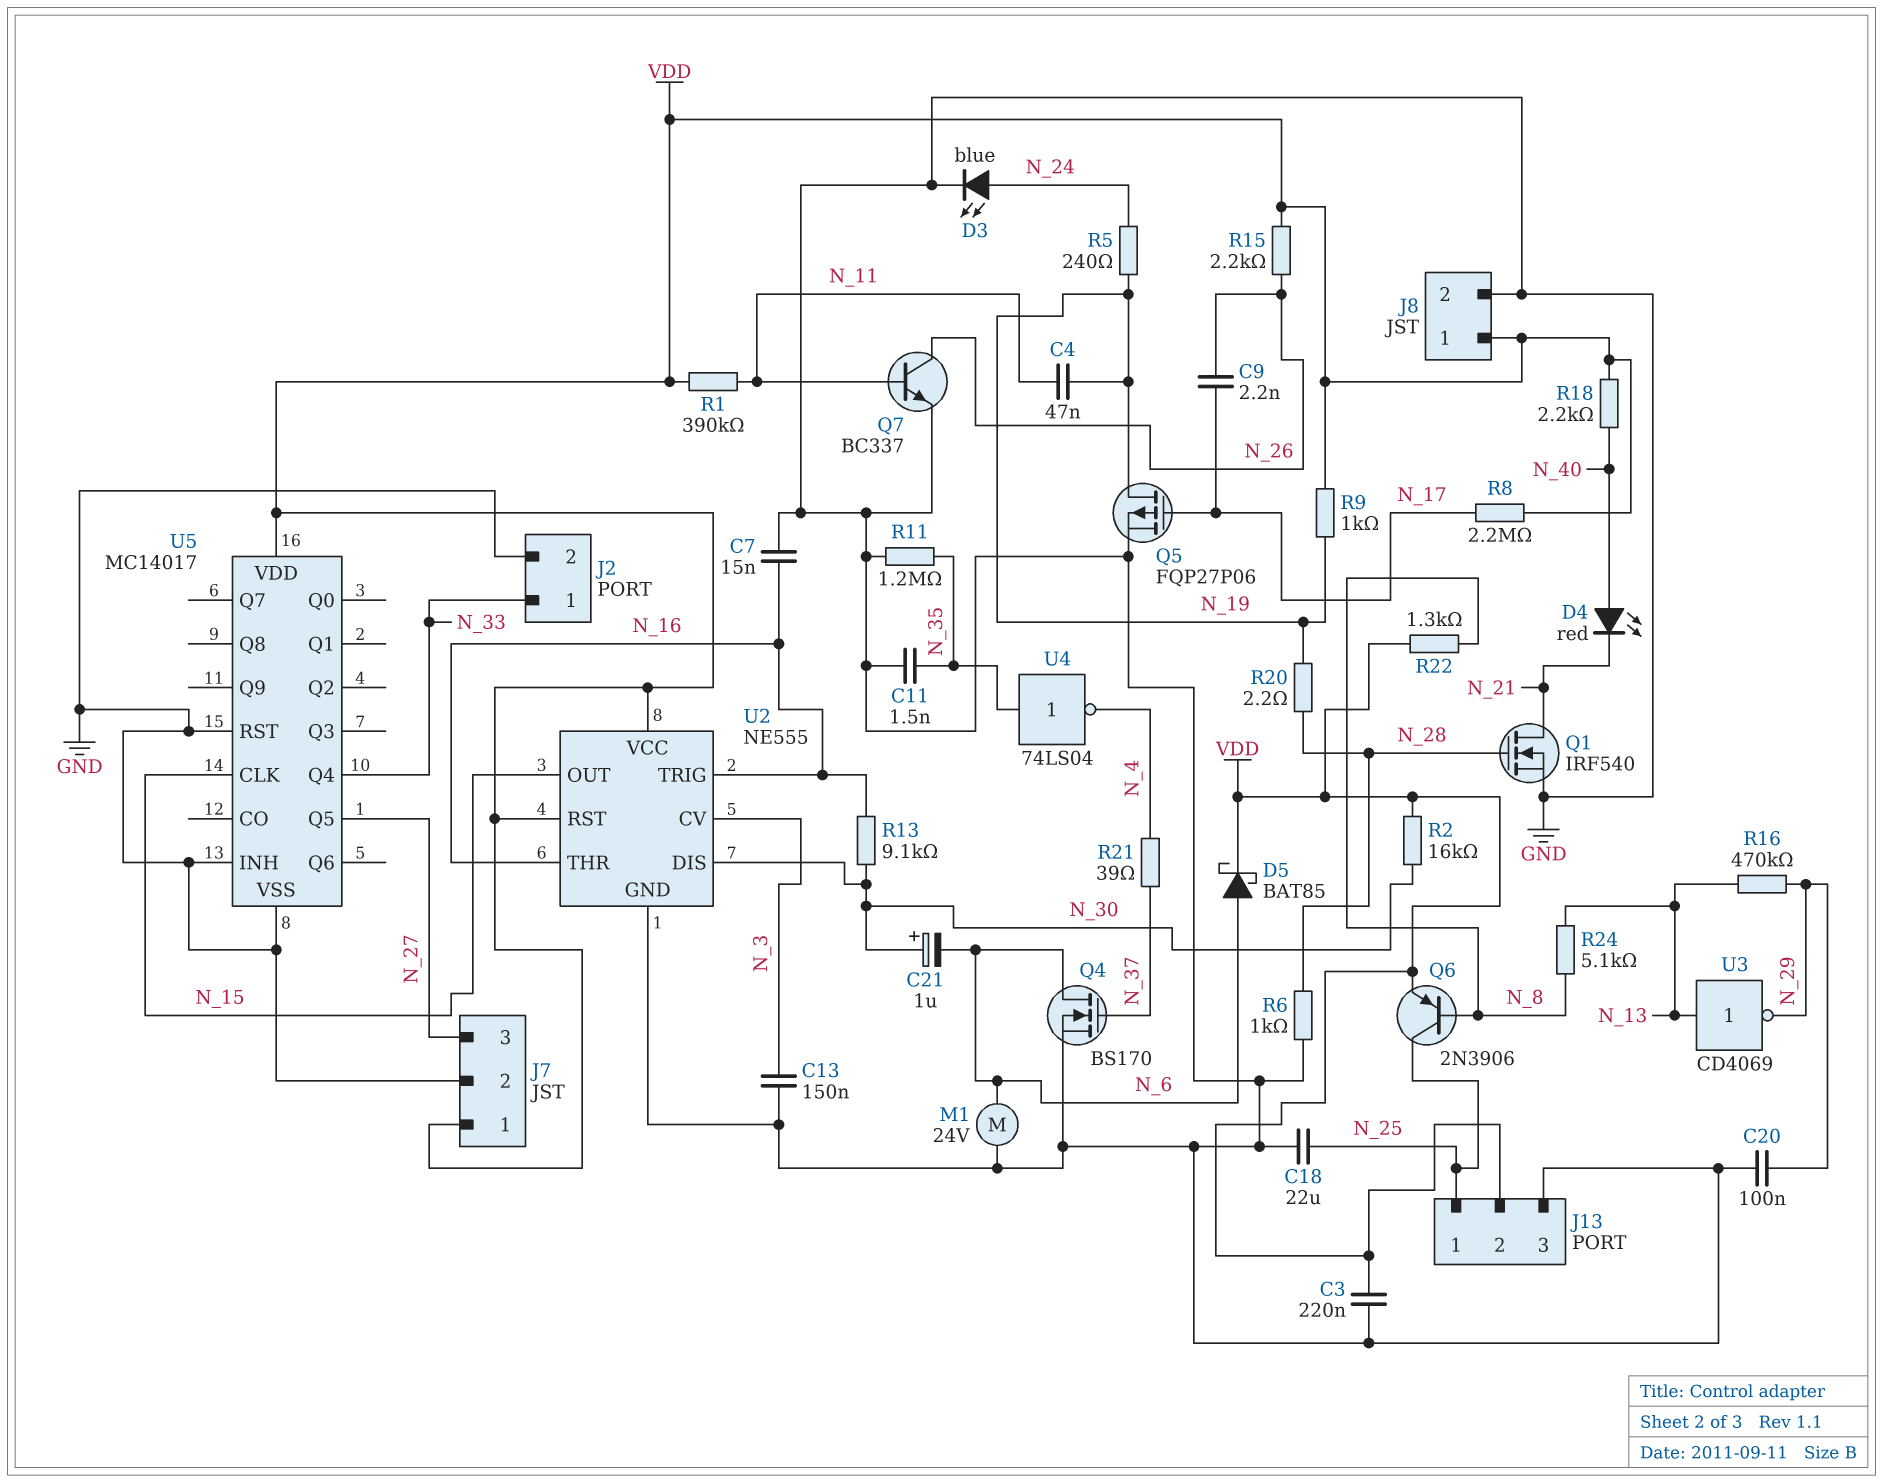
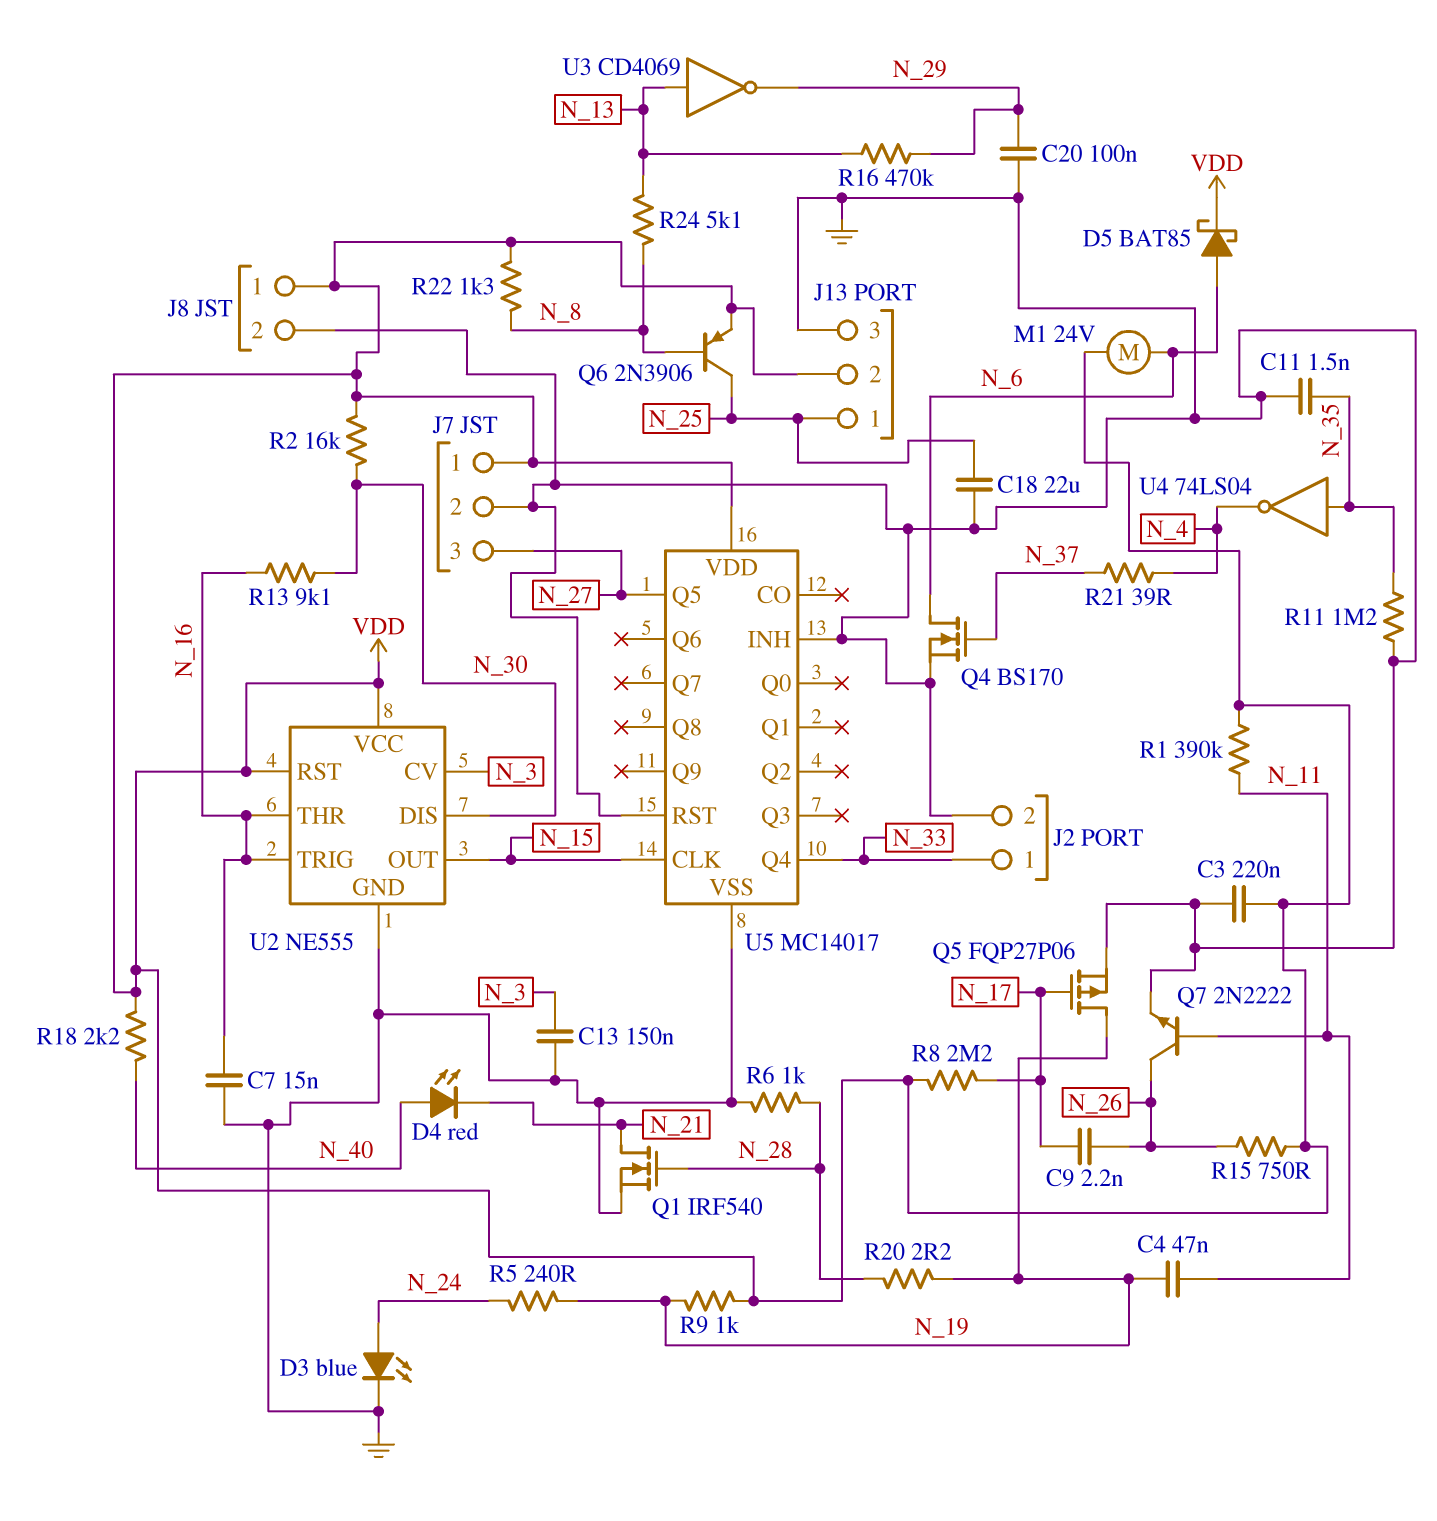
C21: 1uF (plus N_30, minus N_6) -> none
M1: motor 24V (GND, N_6) -> motor 24V (N_6, VDD)
Q7: NPN BC337 (B N_11, C N_26, E GND) -> NPN 2N2222 (B N_11, C N_26, E GND)
R15: 2.2k (N_26, VDD) -> 750 (N_26, VDD)

